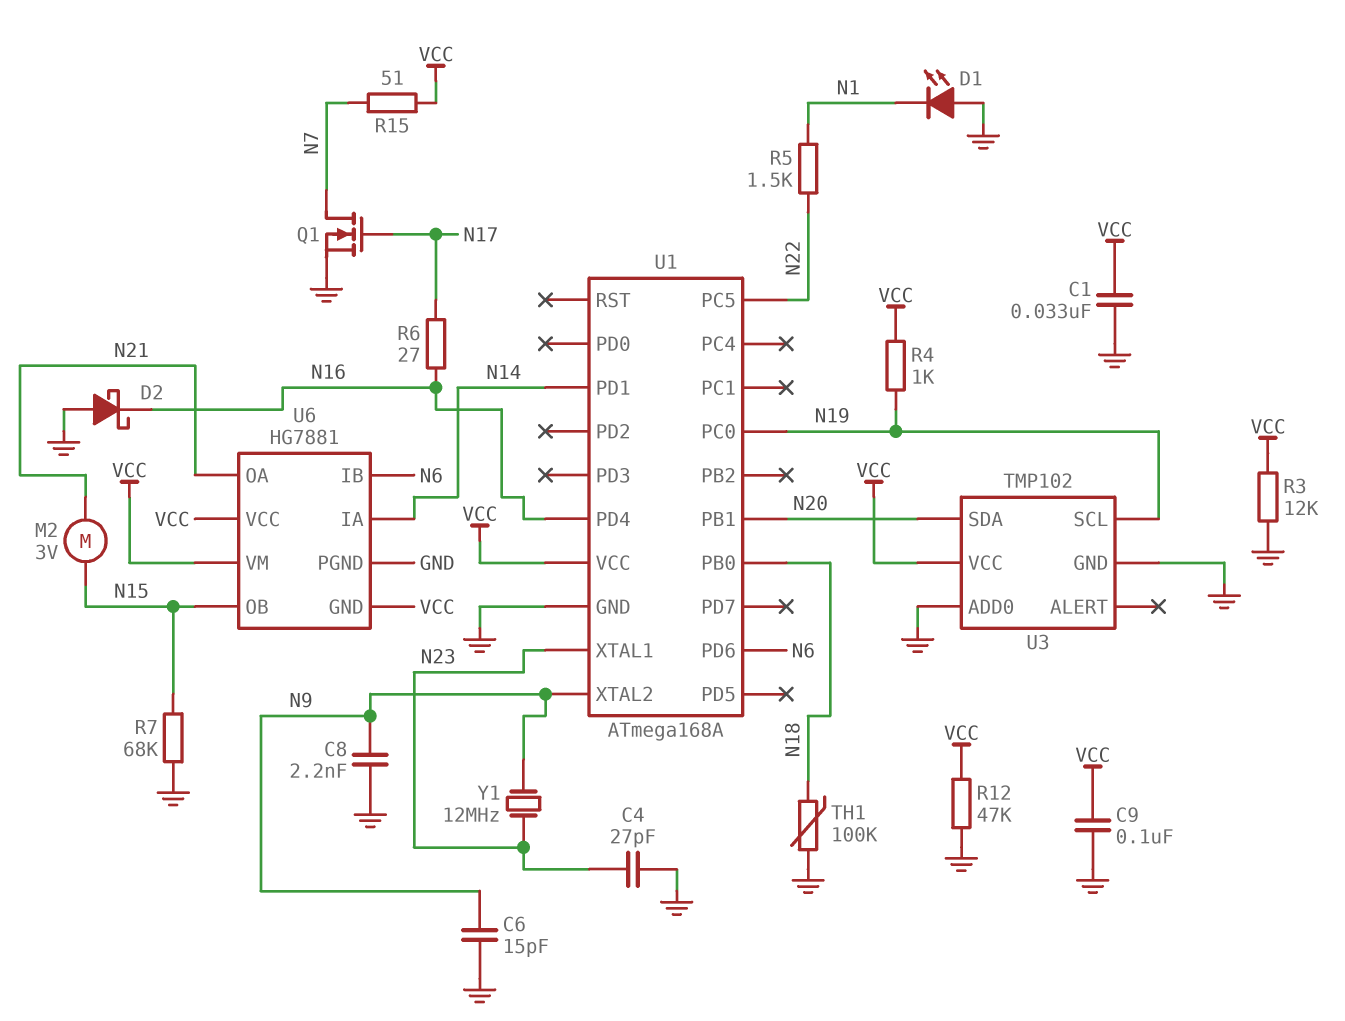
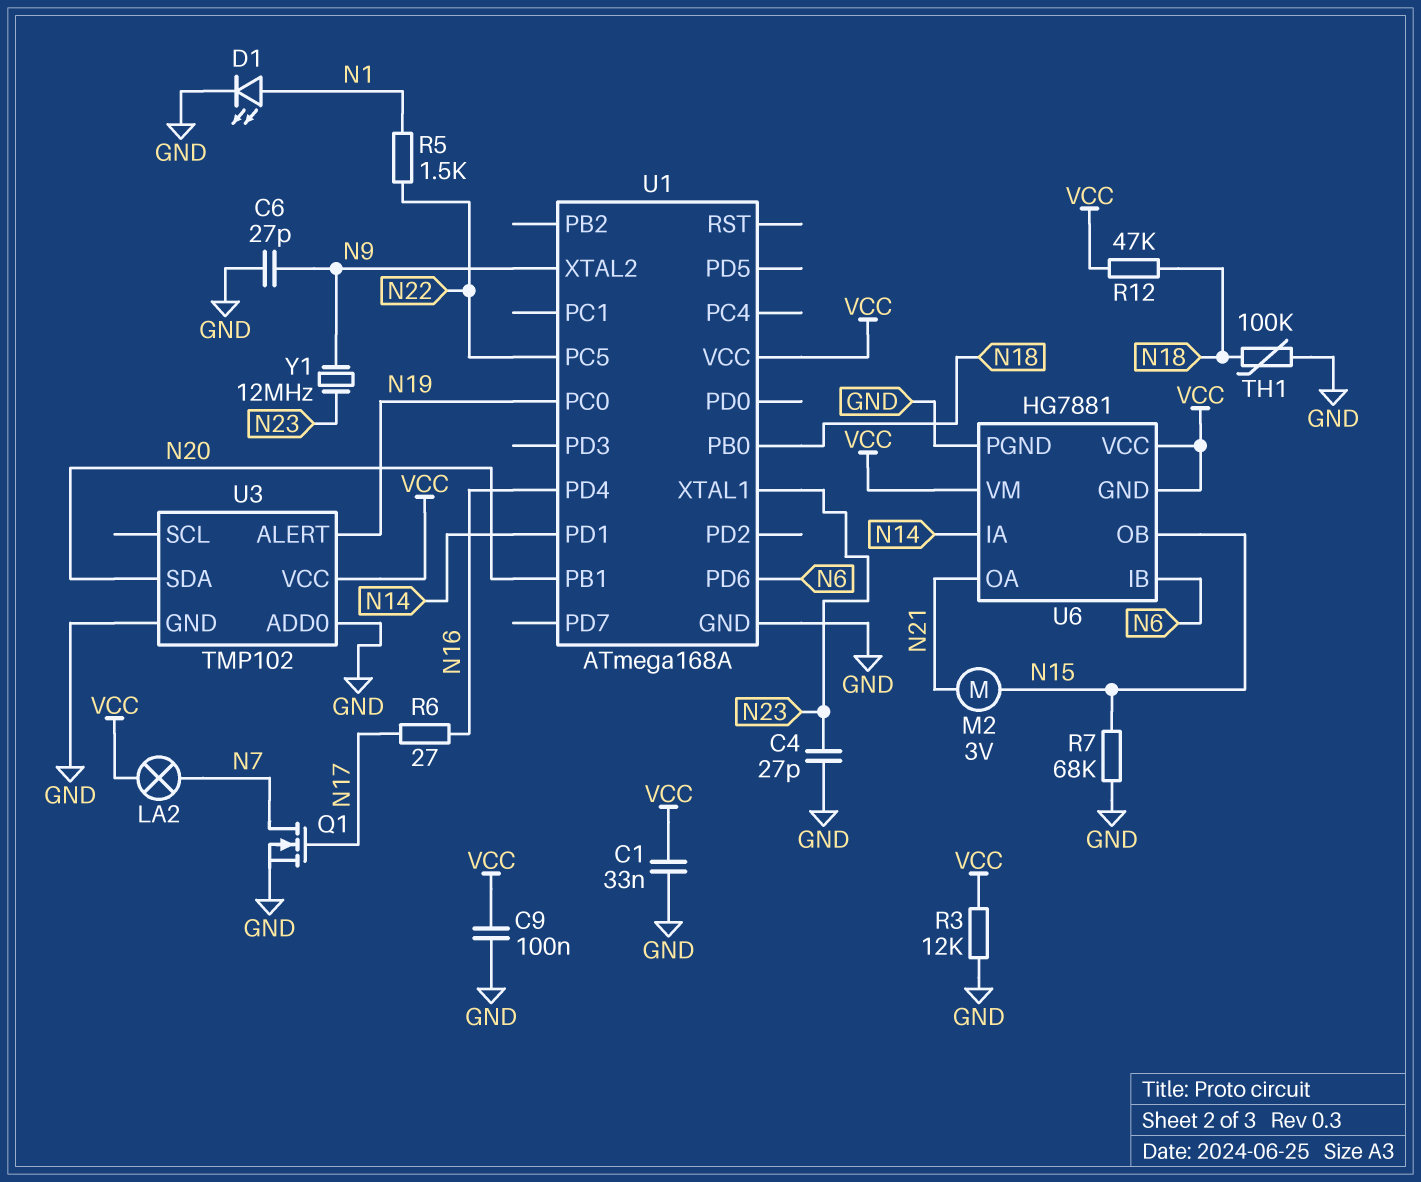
C6: 15pF (GND, N9) -> 27pF (GND, N9)
C8: 2.2nF (GND, N9) -> none
D1: LED (A GND, K N1) -> LED (A N1, K GND)
D2: schottky (A GND, K N16) -> none
LA2: none -> lamp (N7, VCC)
R4: 1k (N19, VCC) -> none
R12: 47k (GND, VCC) -> 47k (N18, VCC)
R15: 51 (N7, VCC) -> none
U3 pin ALERT: none -> N19
U3 pin SCL: N19 -> none

